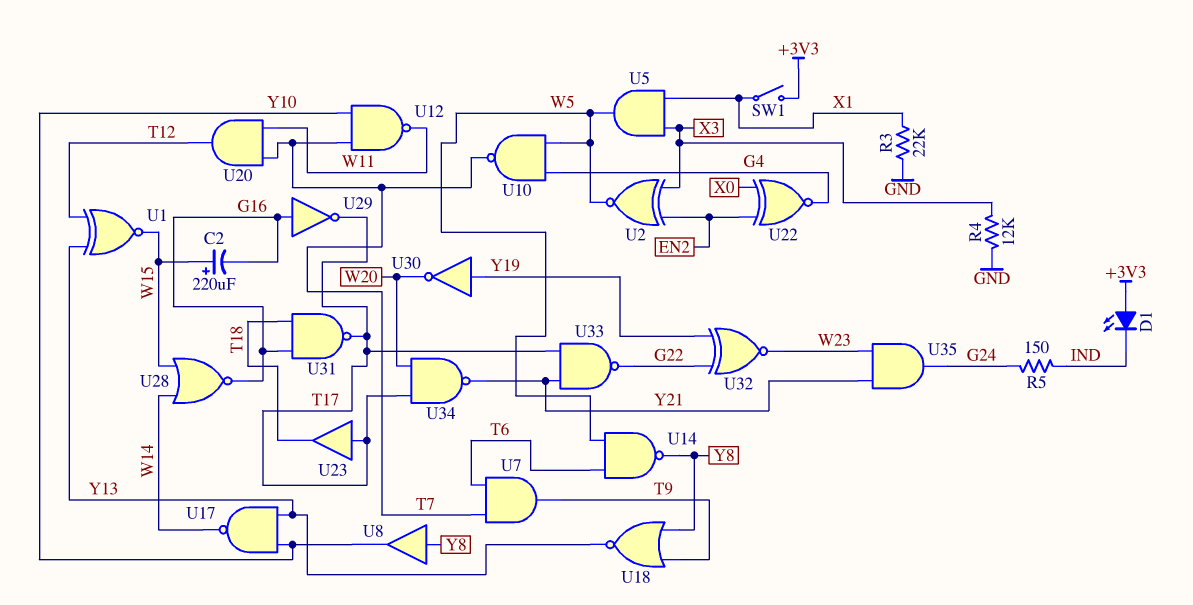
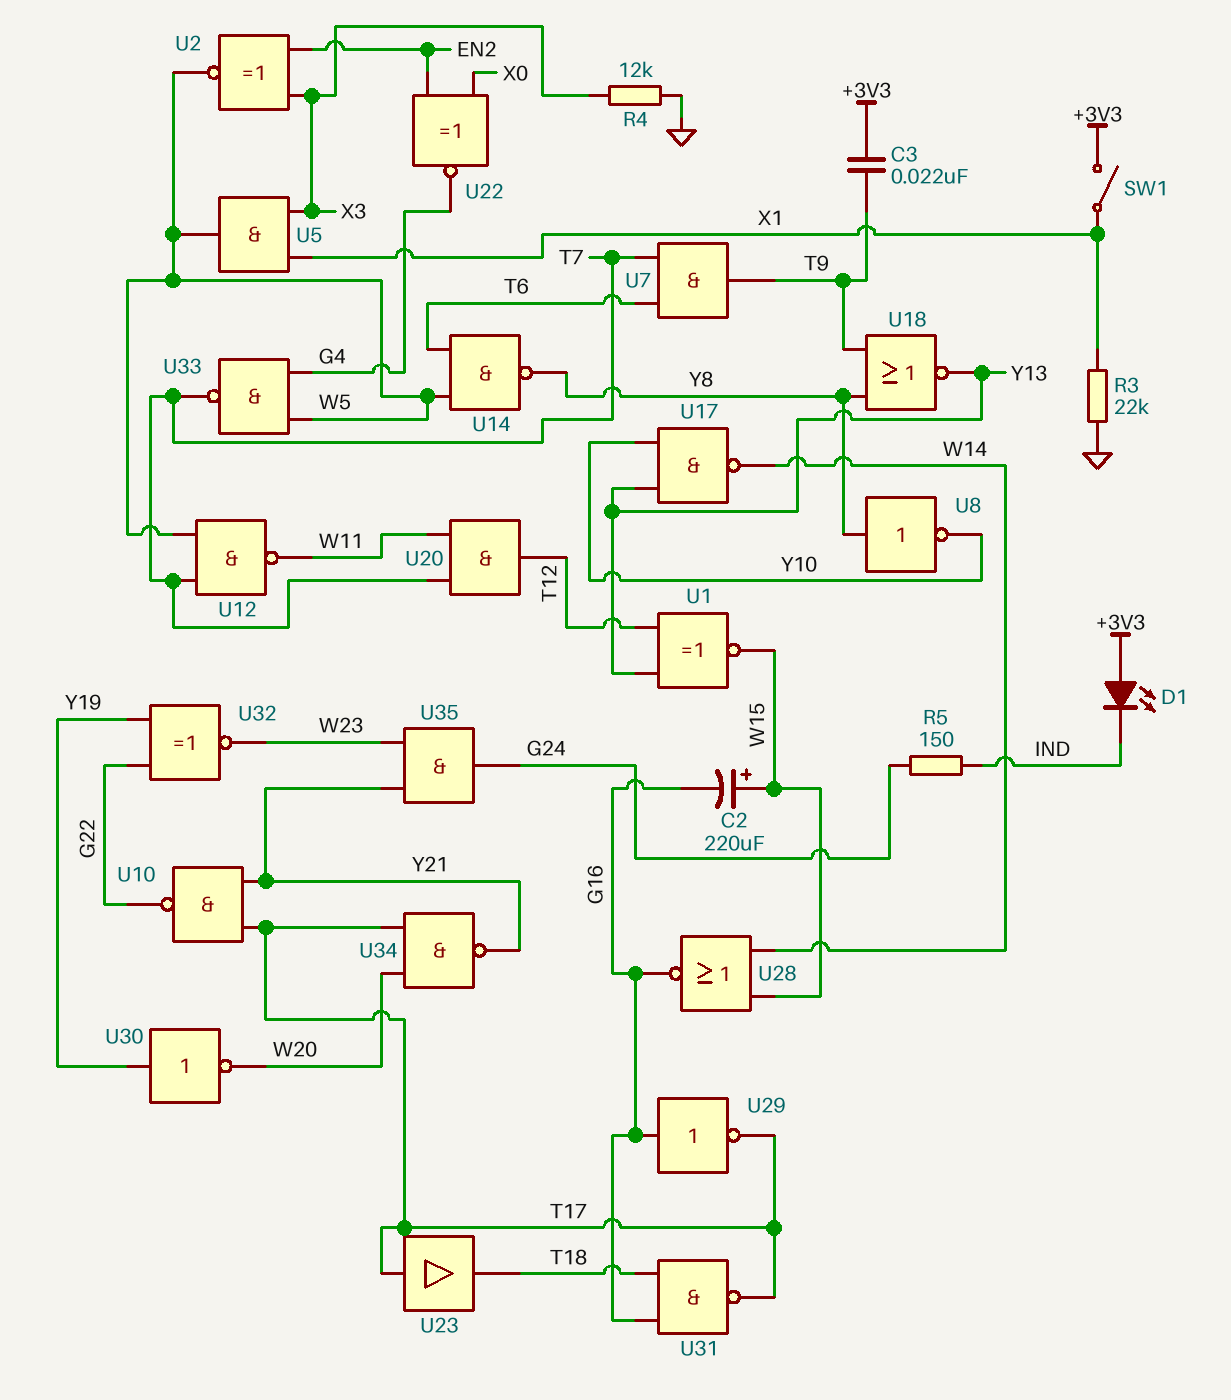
C3: none -> 22nF (+3V3, T9)
U8: buffer (in Y8, out Y10) -> NOT (in Y8, out Y10)
U10: NAND (in G4, in W5, out T7) -> NAND (in T17, in Y21, out G22)
U12: NAND (in T7, in Y10, out W11) -> NAND (in T7, in W5, out W11)
U33: NAND (in T17, in Y21, out G22) -> NAND (in G4, in W5, out T7)

